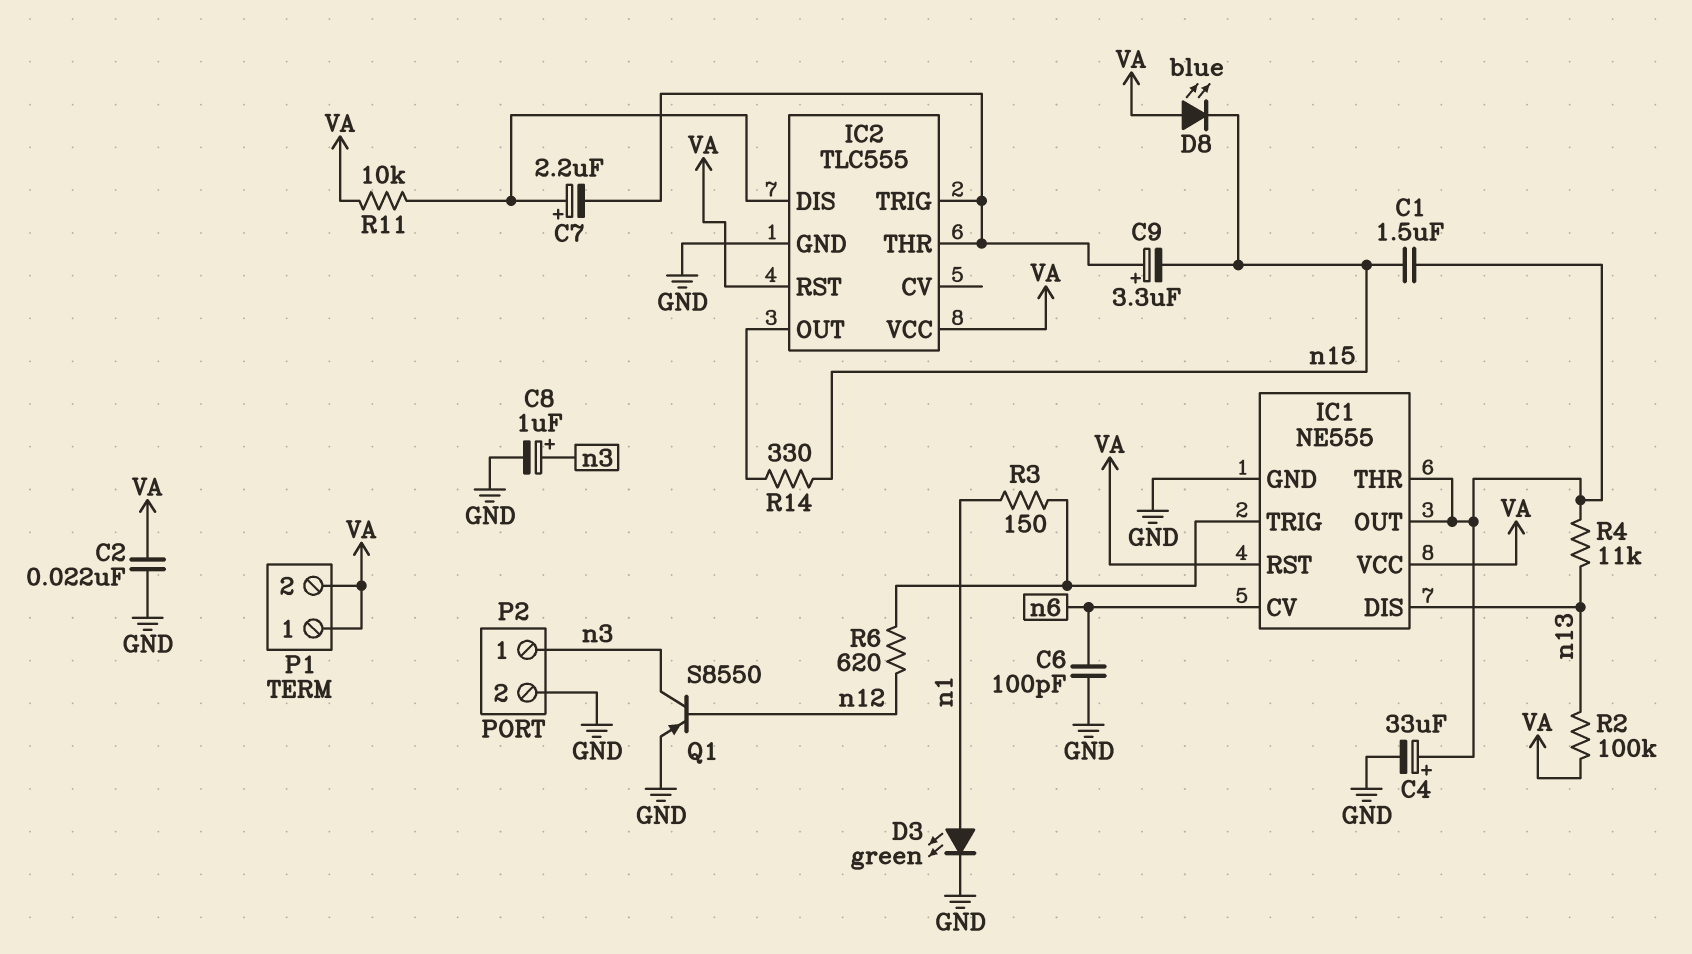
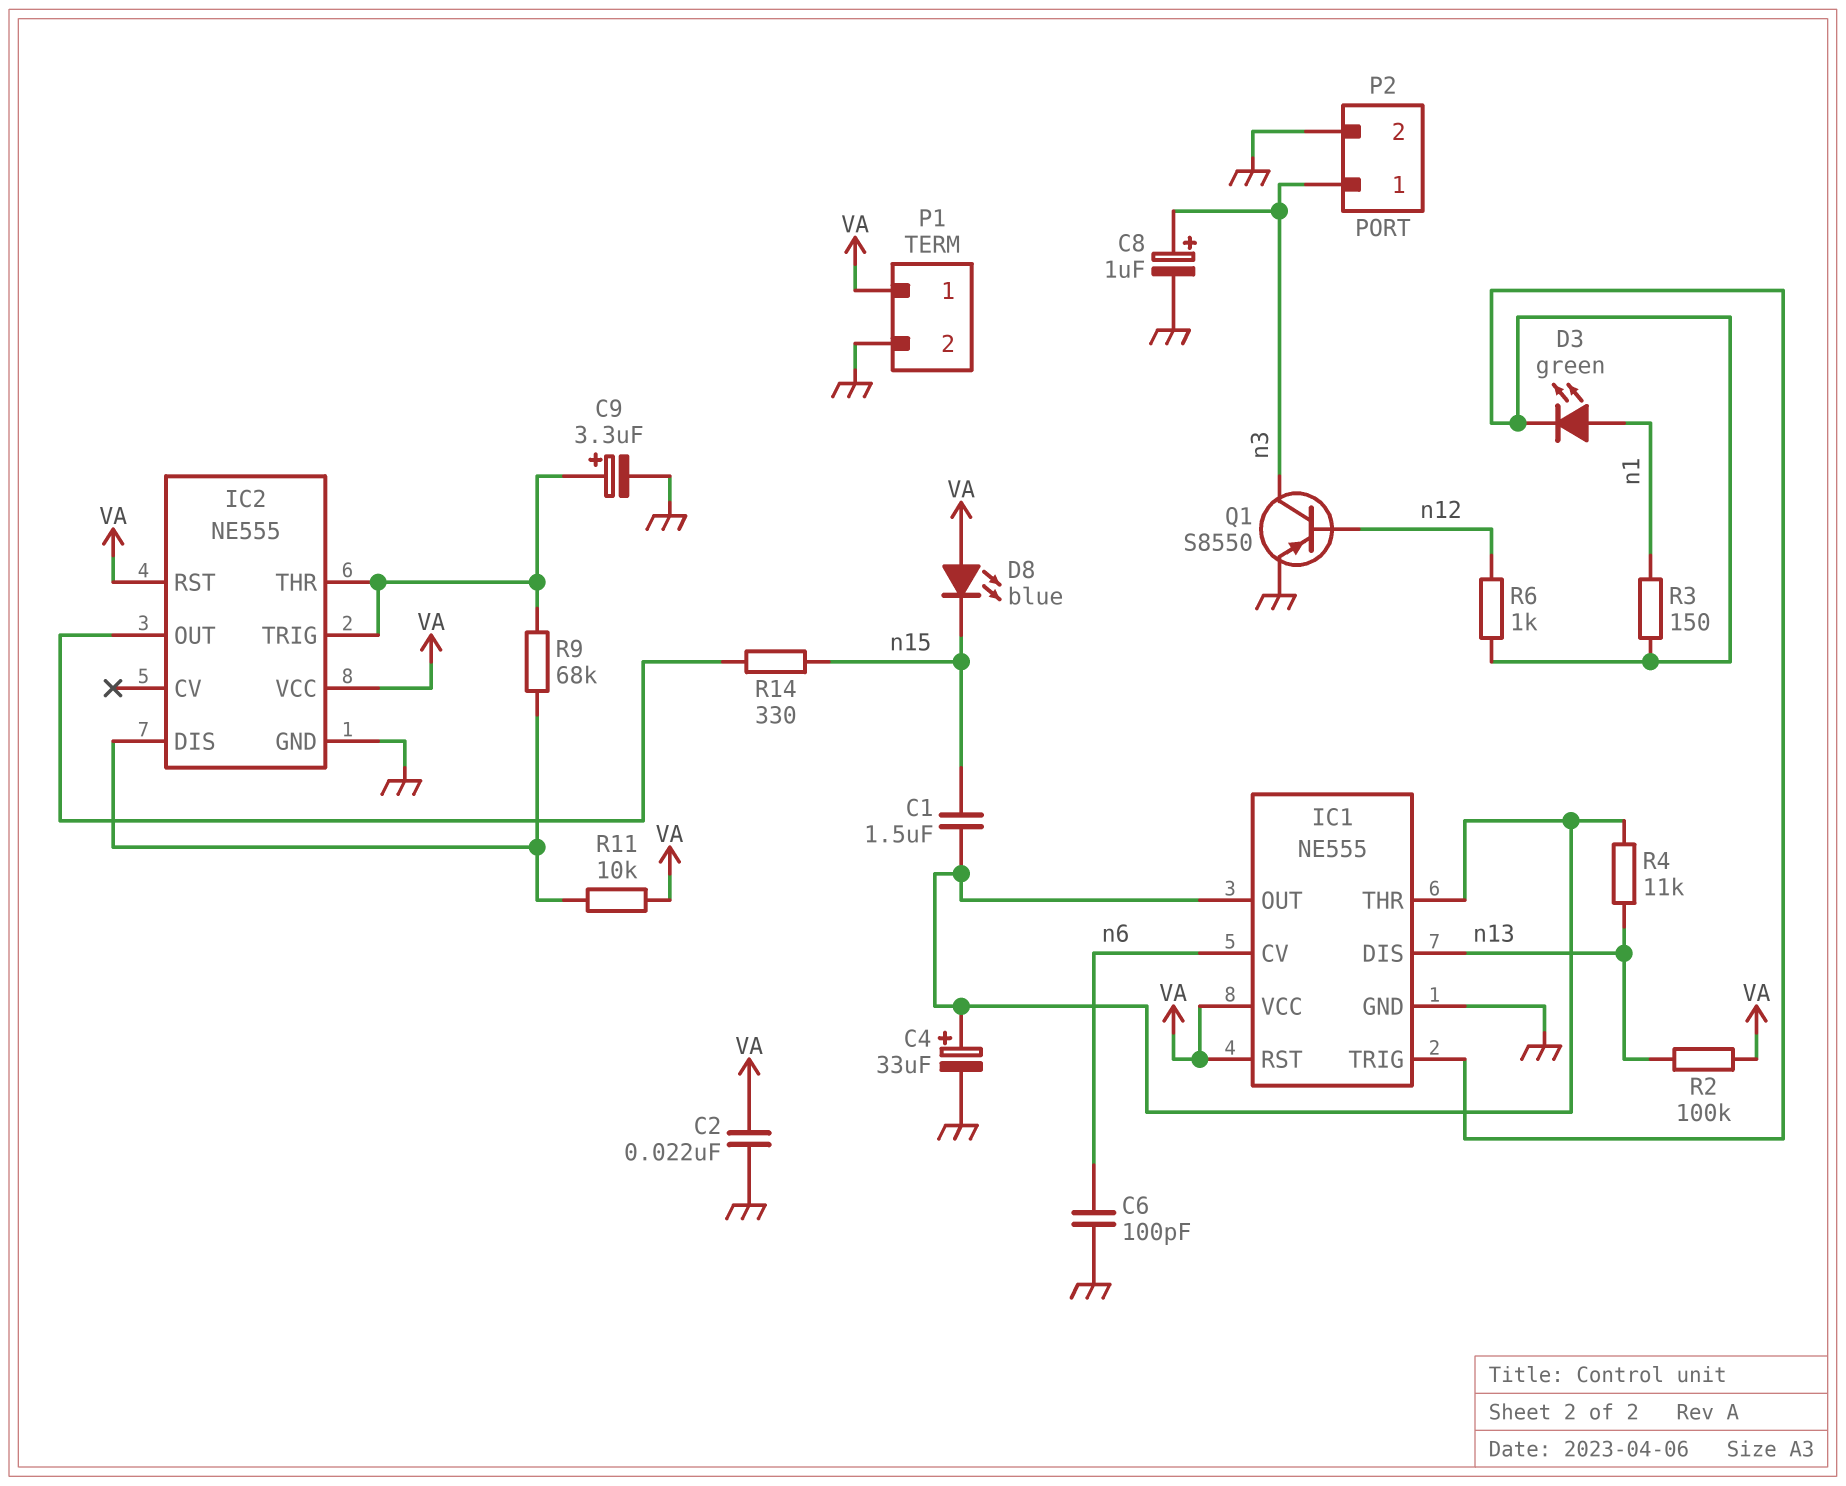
C7: 2.2uF (plus IC2/DIS, minus IC2/THR) -> none
C9: 3.3uF (plus IC2/THR, minus n15) -> 3.3uF (plus IC2/THR, minus GND)
D3: LED green (A n1, K GND) -> LED green (A n1, K IC1/TRIG)
IC2: TLC555 -> NE555
P1 pin 2: VA -> GND
R6: 620 (IC1/TRIG, n12) -> 1k (IC1/TRIG, n12)
R9: none -> 68k (IC2/DIS, IC2/THR)

